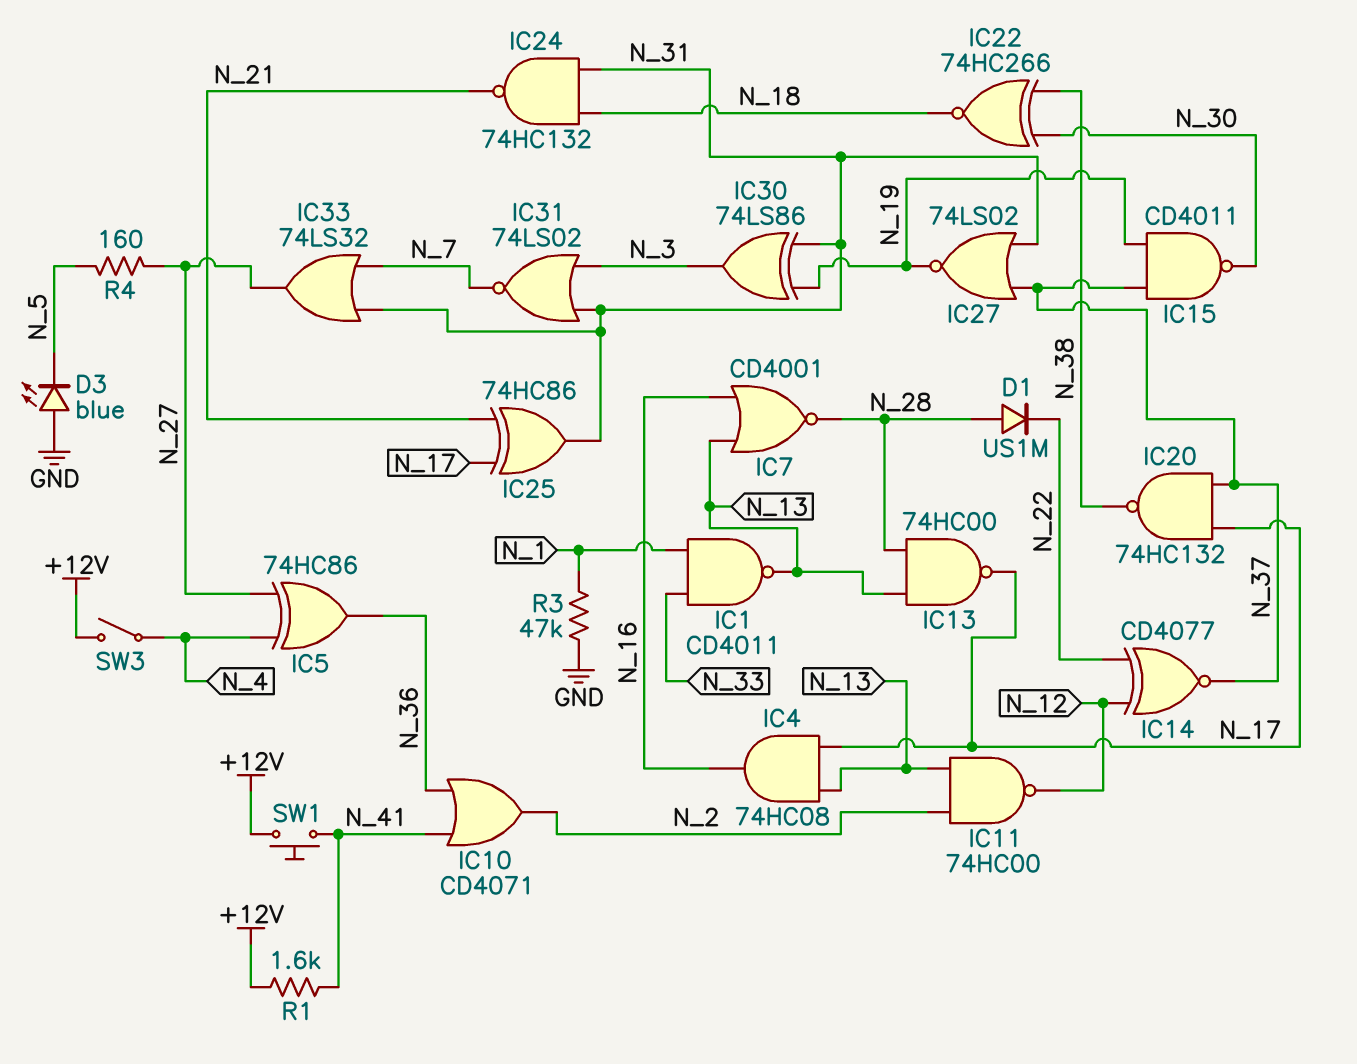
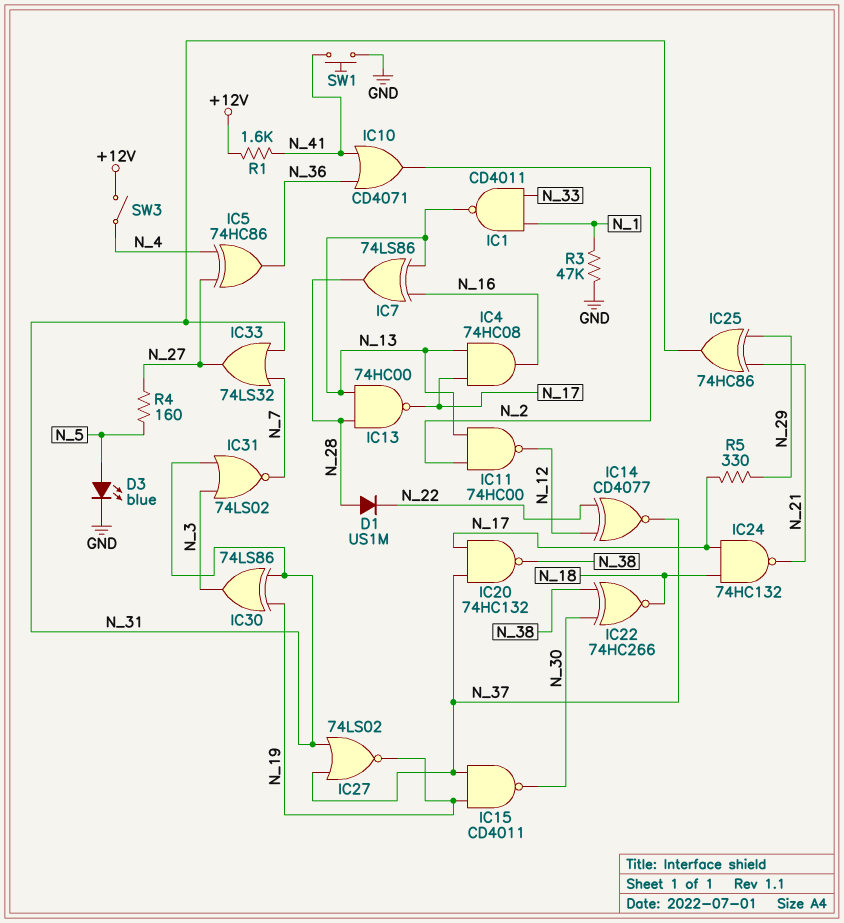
D3: LED blue (A GND, K N_5) -> LED blue (A N_5, K GND)
IC7: NOR CD4001 (in N_13, in N_16, out N_28) -> XOR 74LS86 (in N_13, in N_16, out N_28)
IC24: NAND 74HC132 (in N_18, in N_31, out N_21) -> NAND 74HC132 (in N_17, in N_18, out N_21)
IC25: XOR 74HC86 (in N_17, in N_21, out N_31) -> XOR 74HC86 (in N_21, in N_29, out N_31)
R5: none -> 330 (N_17, N_29)
SW1: button (+12V, N_41) -> button (GND, N_41)

